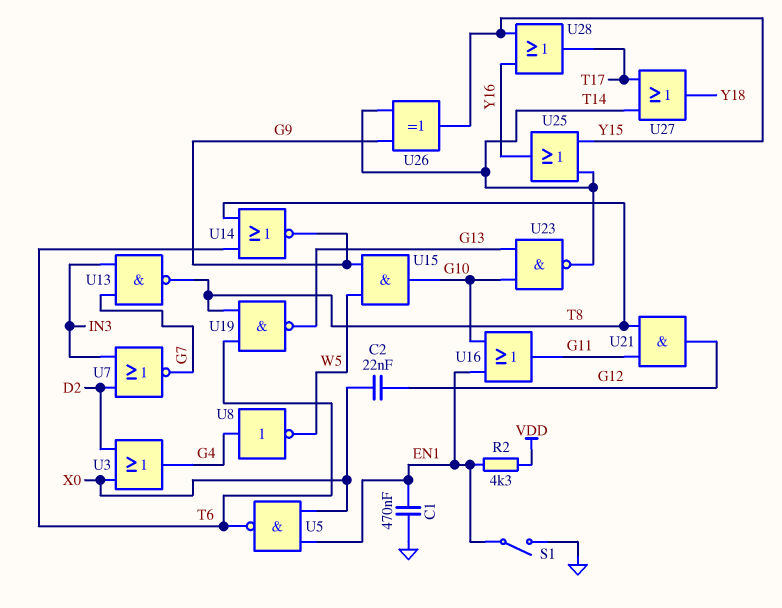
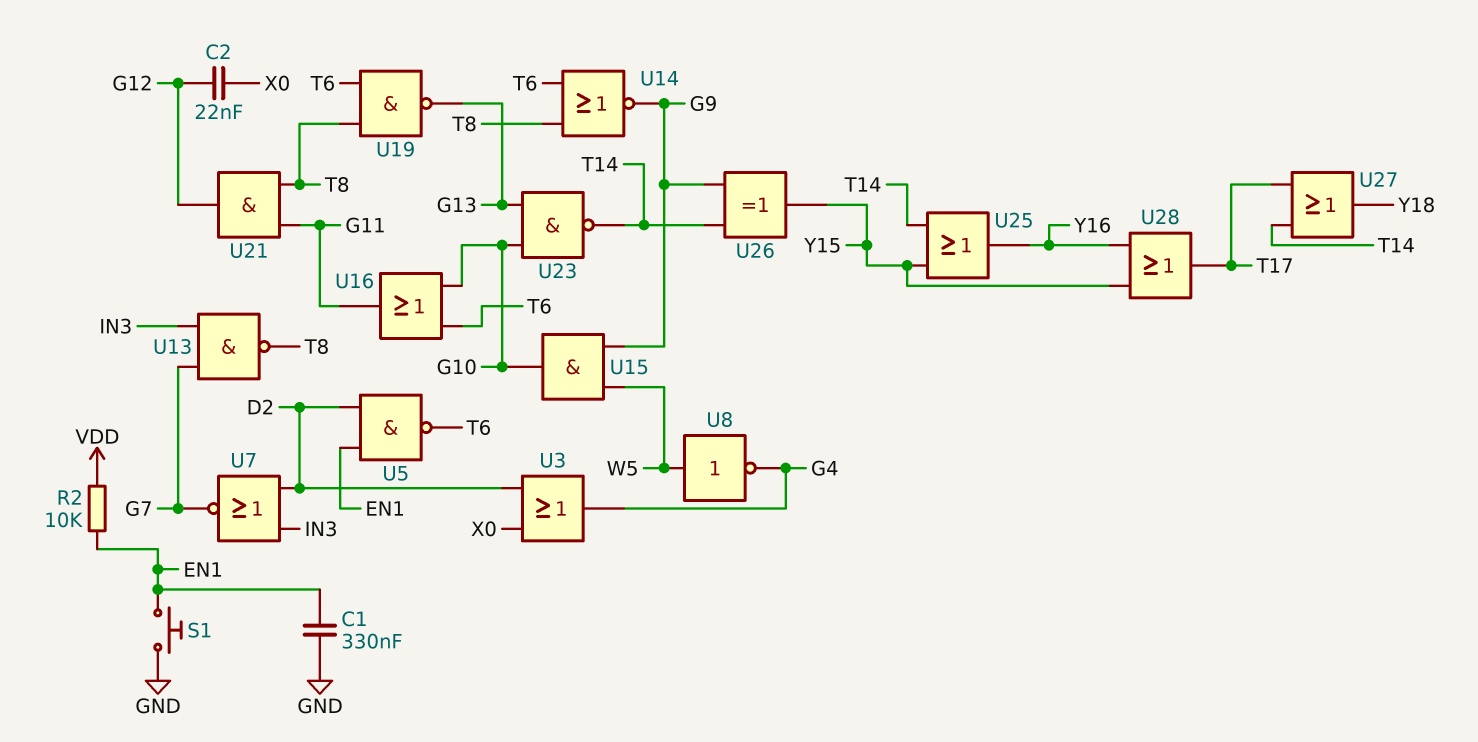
C1: 470nF (EN1, GND) -> 330nF (EN1, GND)
R2: 4.3k (EN1, VDD) -> 10k (EN1, VDD)
S1: switch (EN1, GND) -> button (EN1, GND)
U5: NAND (in EN1, in X0, out T6) -> NAND (in D2, in EN1, out T6)
U8: NOT (in G4, out W5) -> NOT (in W5, out G4)
U16: OR (in EN1, in G10, out G11) -> OR (in G10, in T6, out G11)

